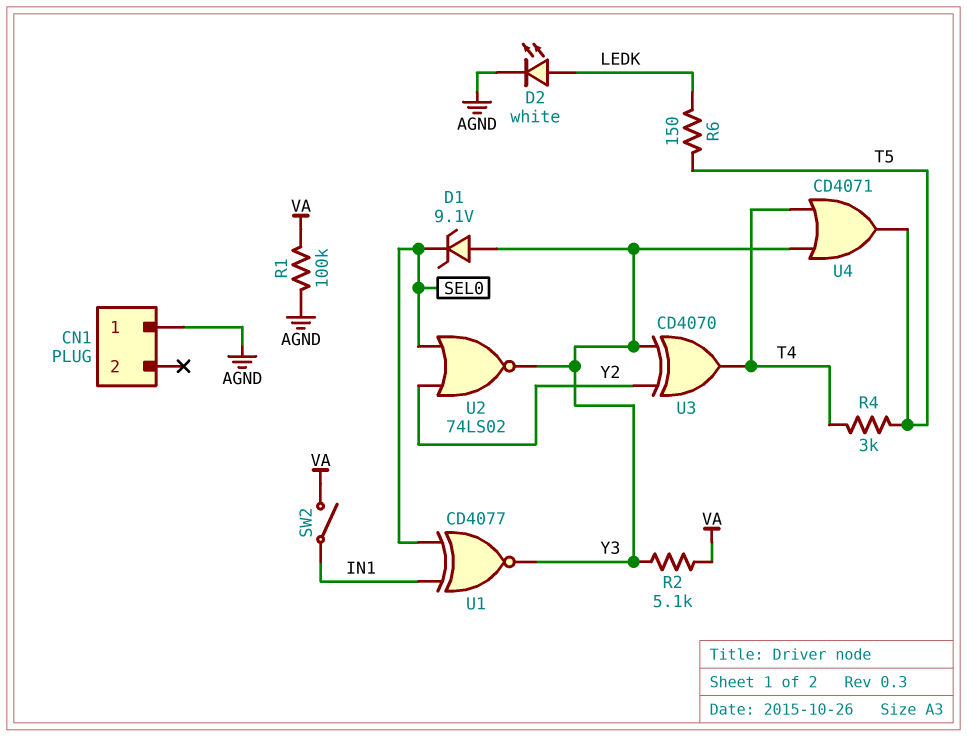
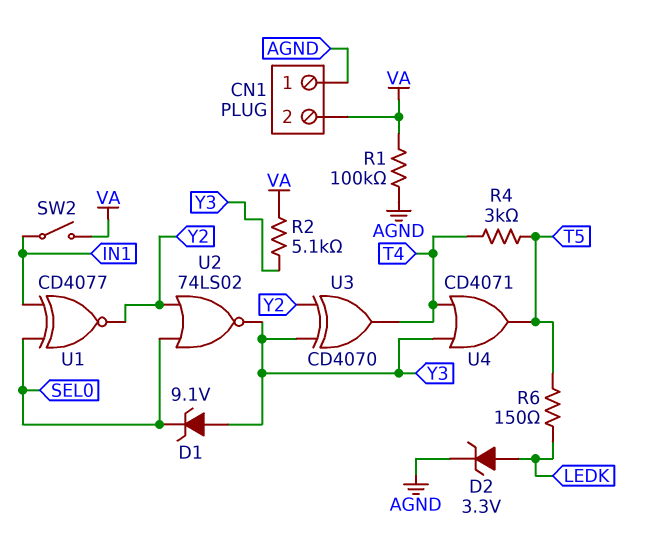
CN1 pin 2: none -> VA
D2: LED white (A LEDK, K AGND) -> zener 3.3V (A LEDK, K AGND)
U1: XNOR CD4077 (in IN1, in SEL0, out Y3) -> XNOR CD4077 (in IN1, in SEL0, out Y2)

